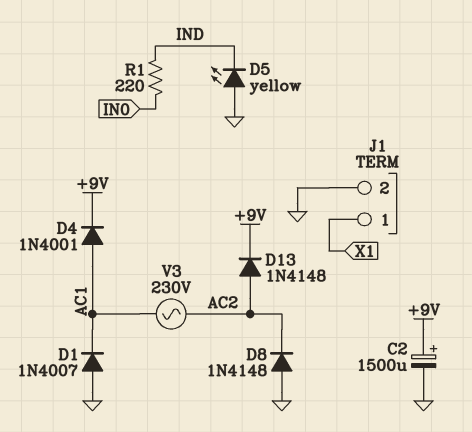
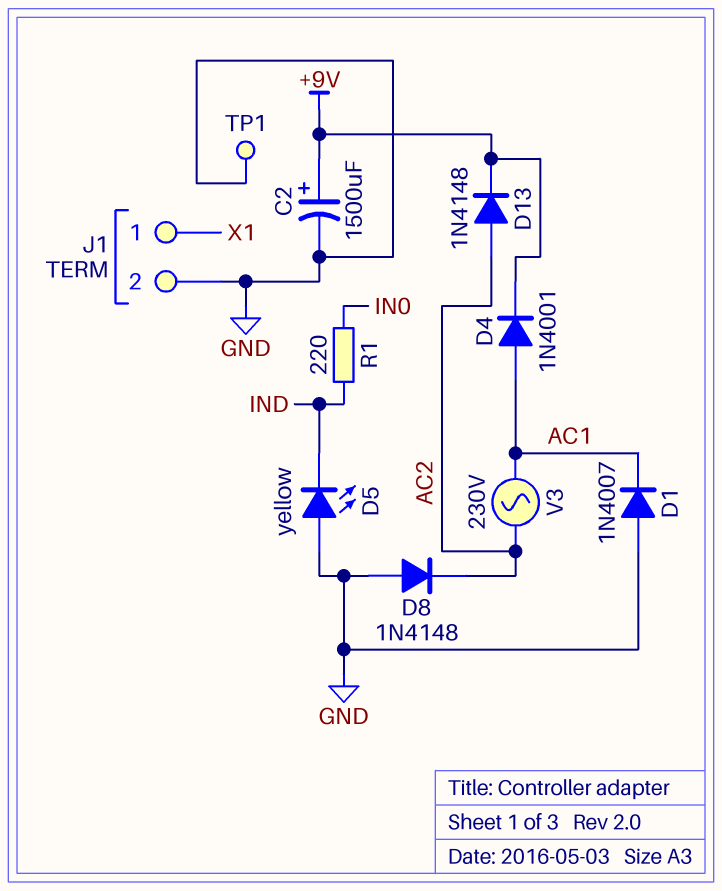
TP1: none -> test point (GND)

